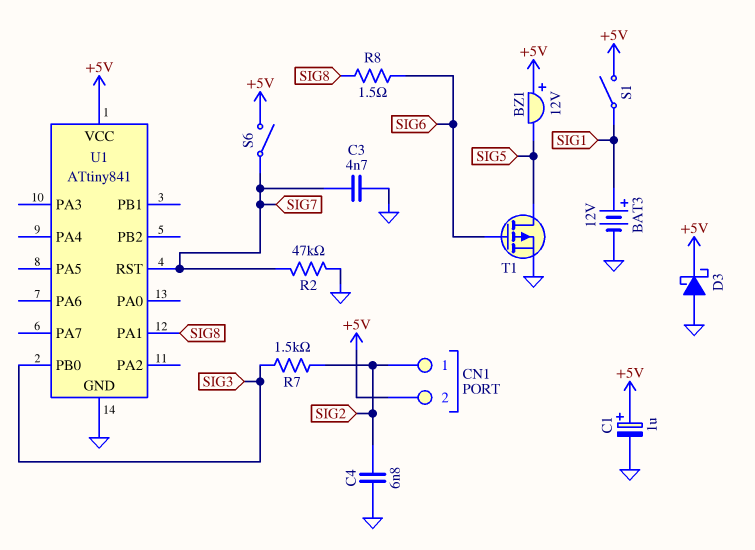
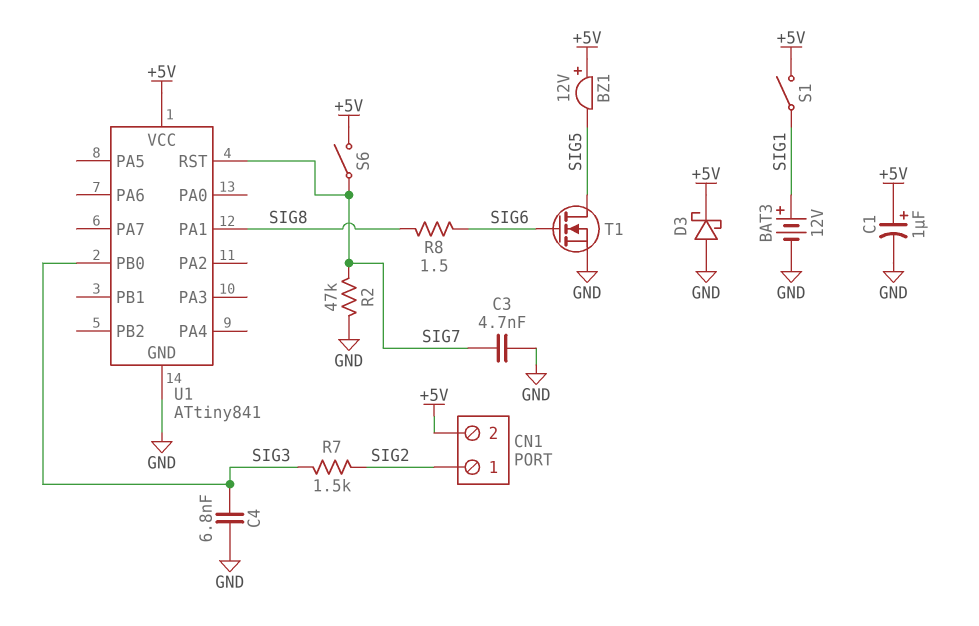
C4: 6.8nF (GND, SIG2) -> 6.8nF (GND, SIG3)
T1: PMOS (G SIG6, D SIG5, S GND) -> NMOS (G SIG6, D SIG5, S GND)

